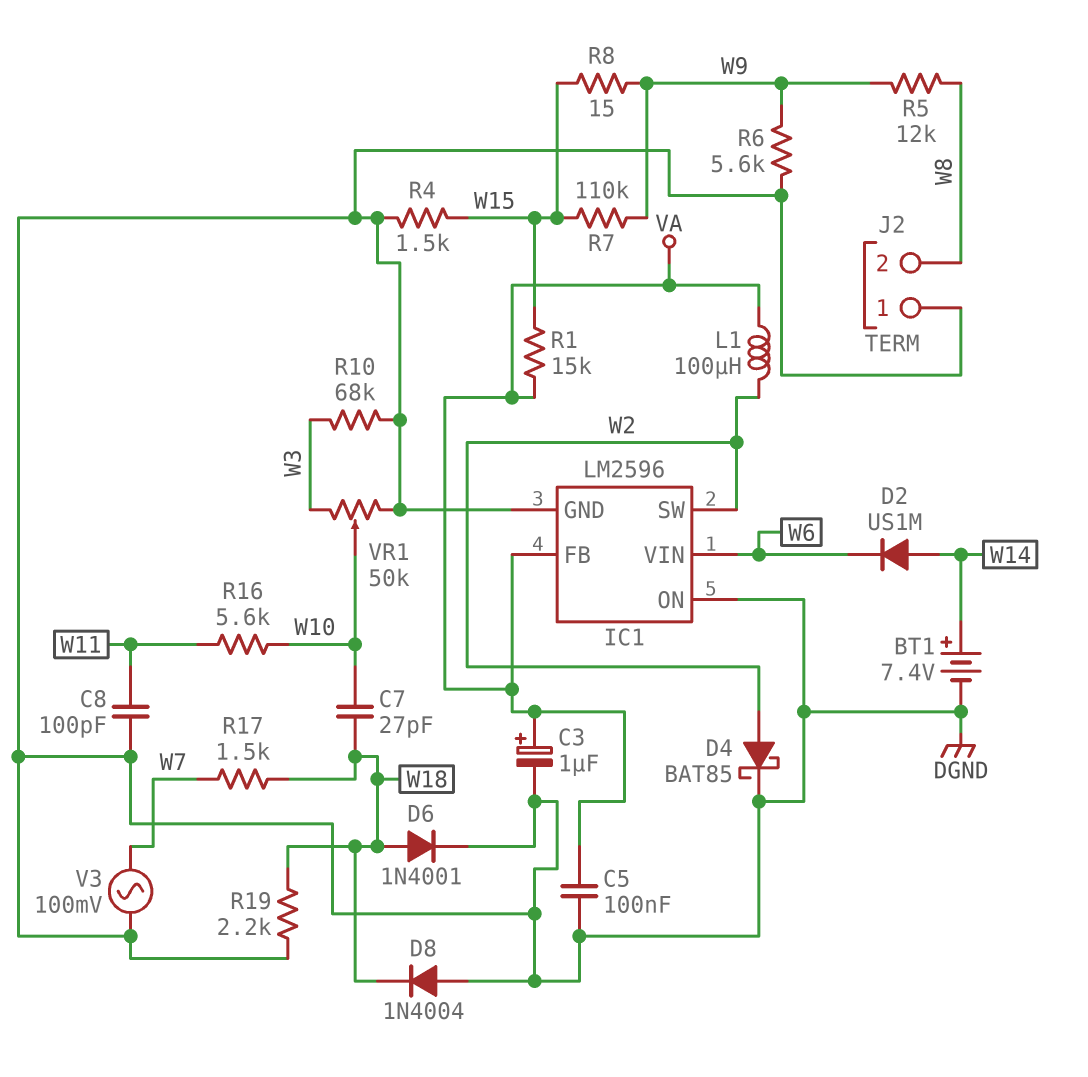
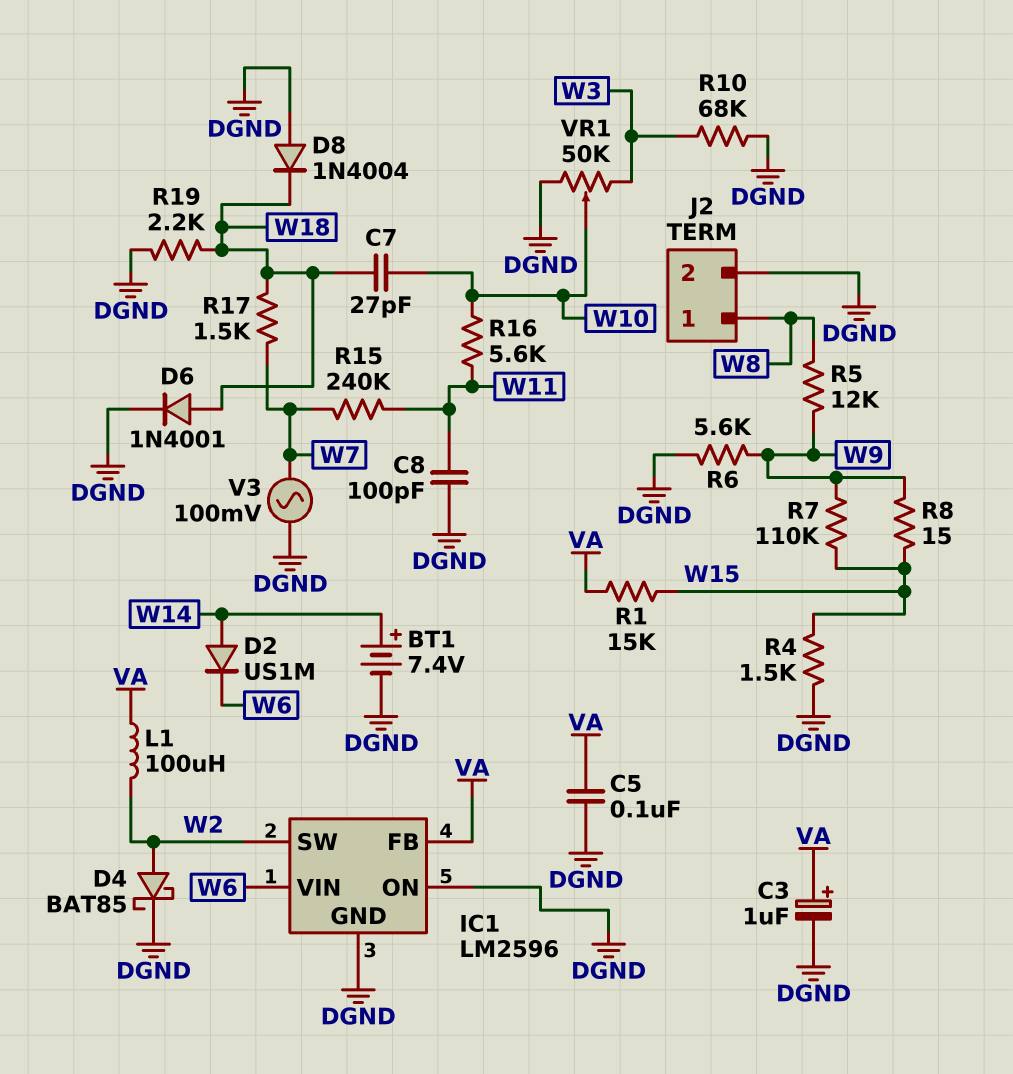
J2 pin 1: DGND -> W8
J2 pin 2: W8 -> DGND
R15: none -> 240k (W7, W11)

